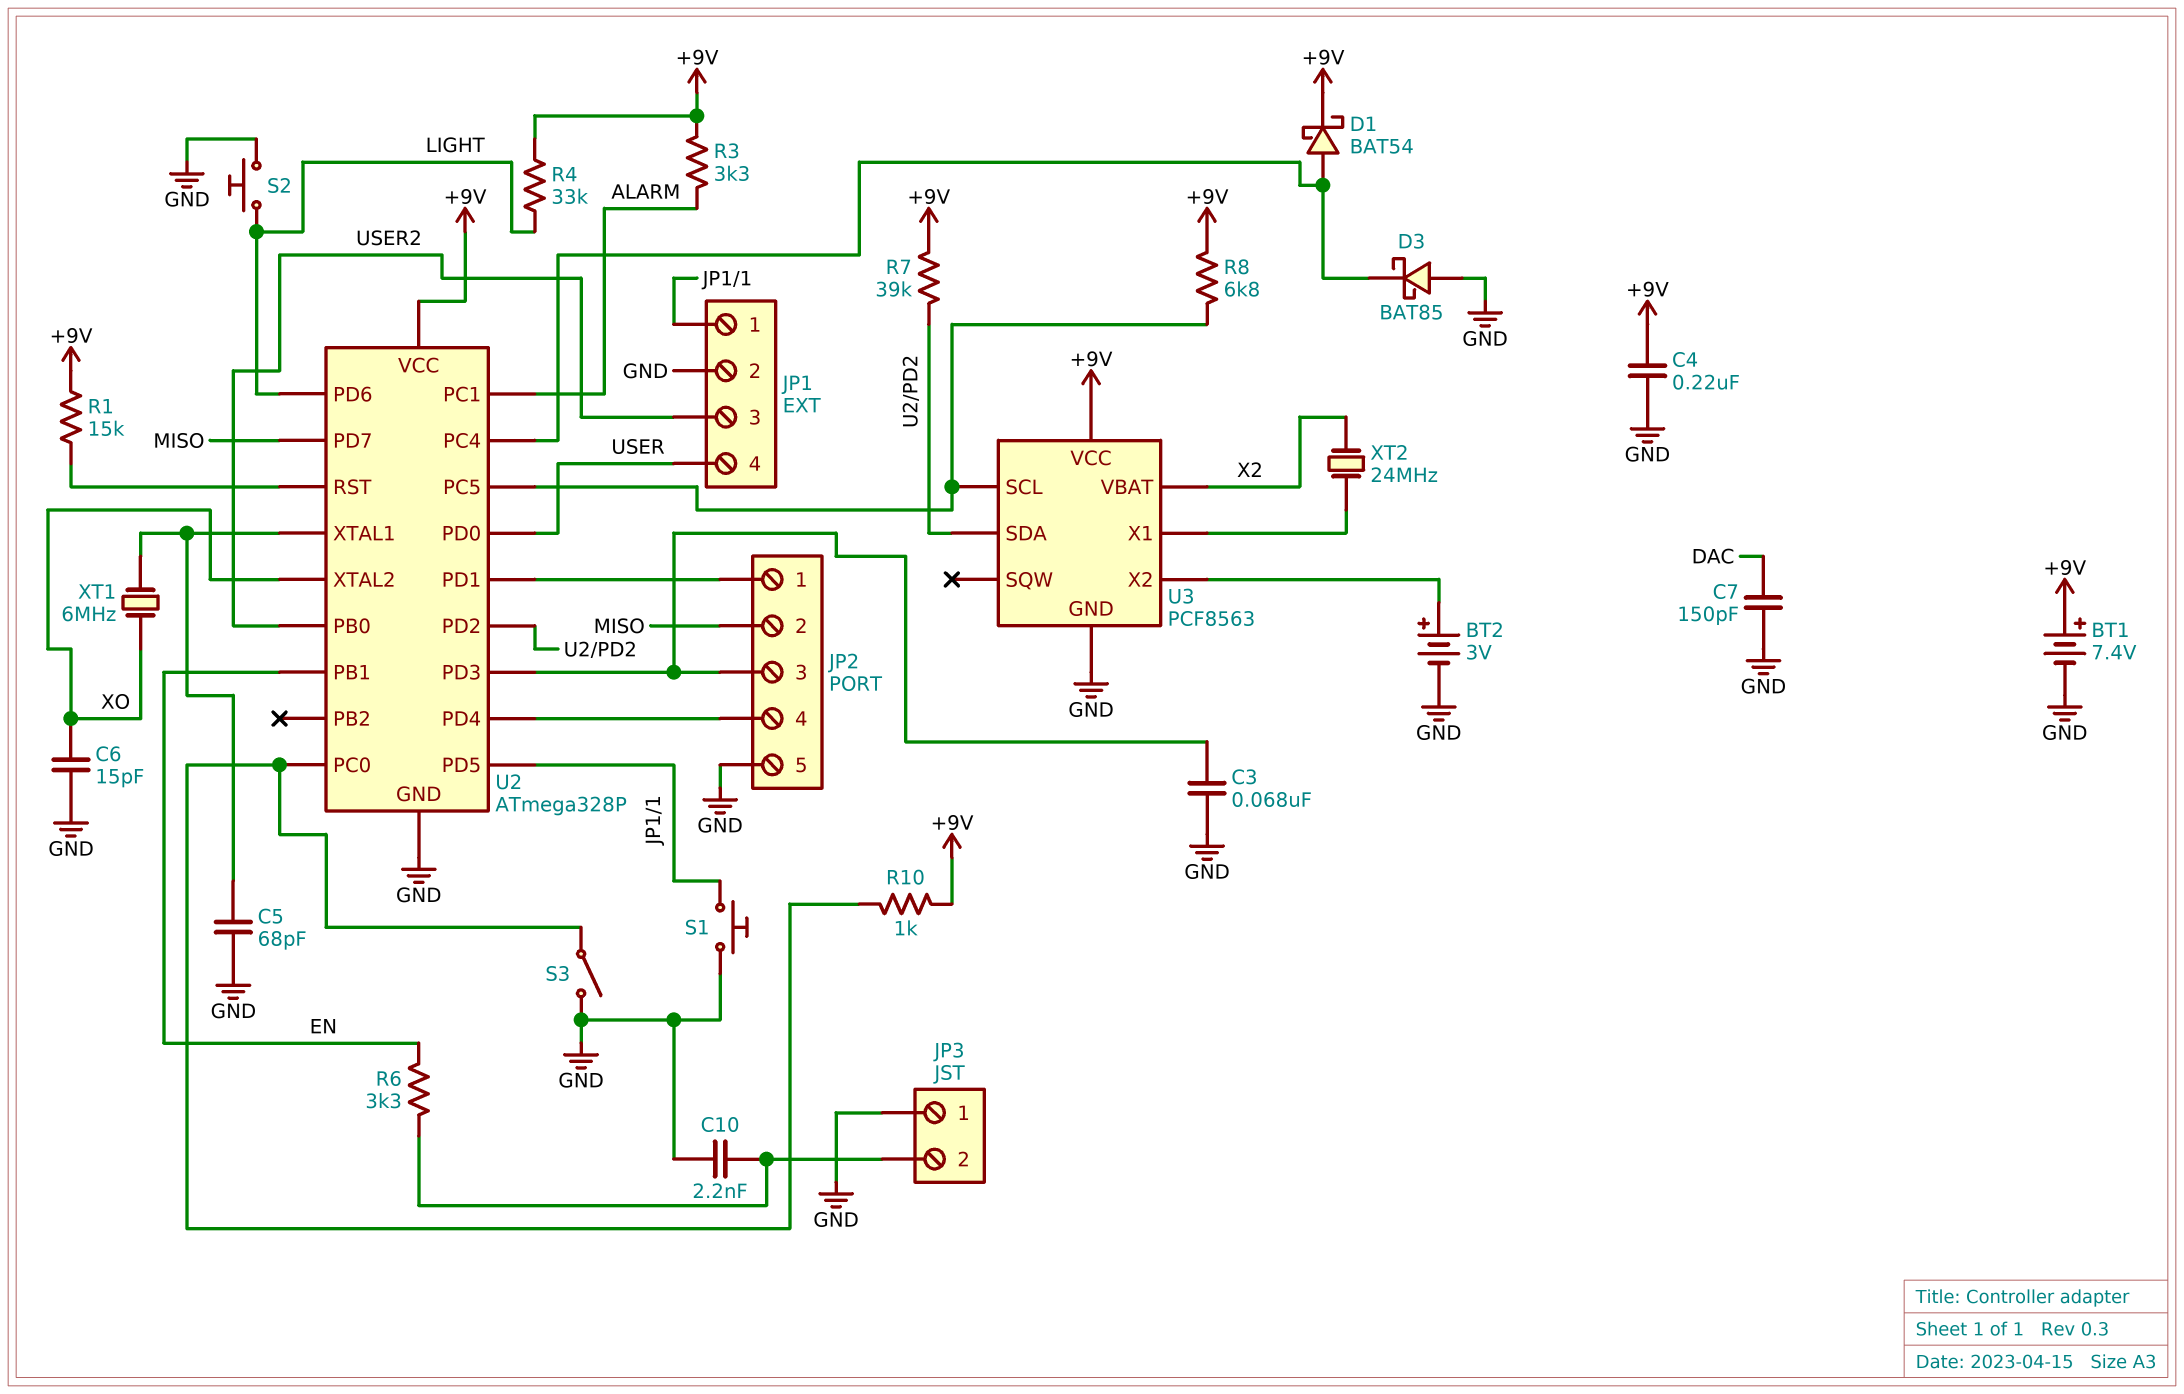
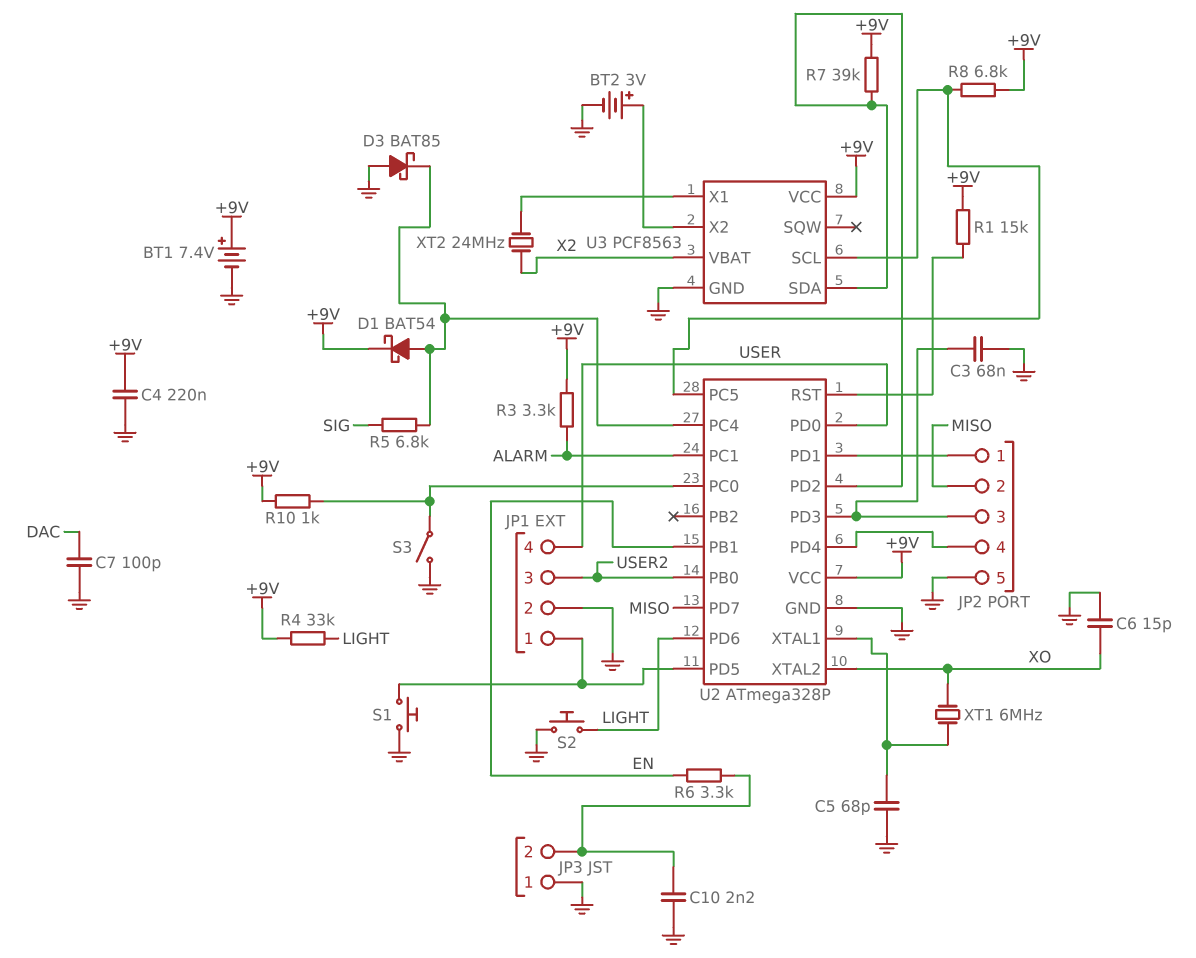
C7: 150pF (DAC, GND) -> 100pF (DAC, GND)
R5: none -> 6.8k (SIG, U2/PC4)

